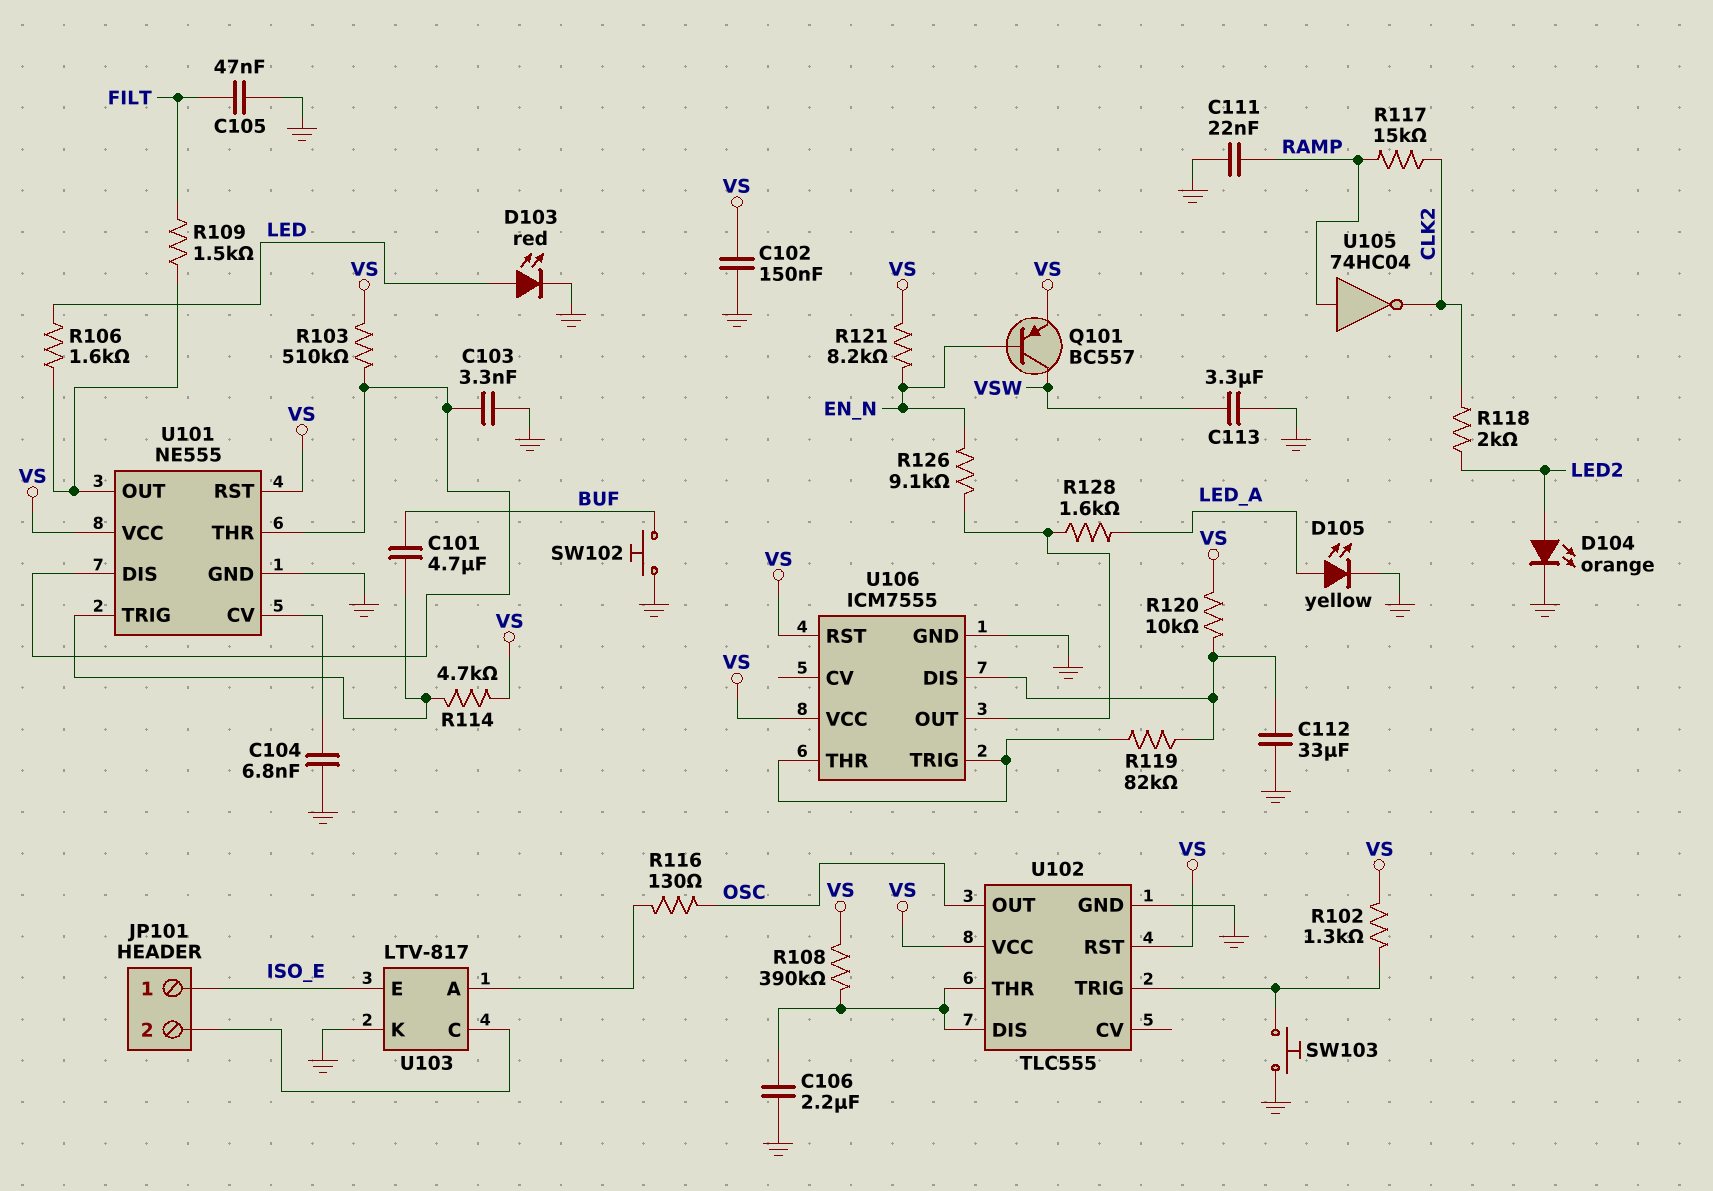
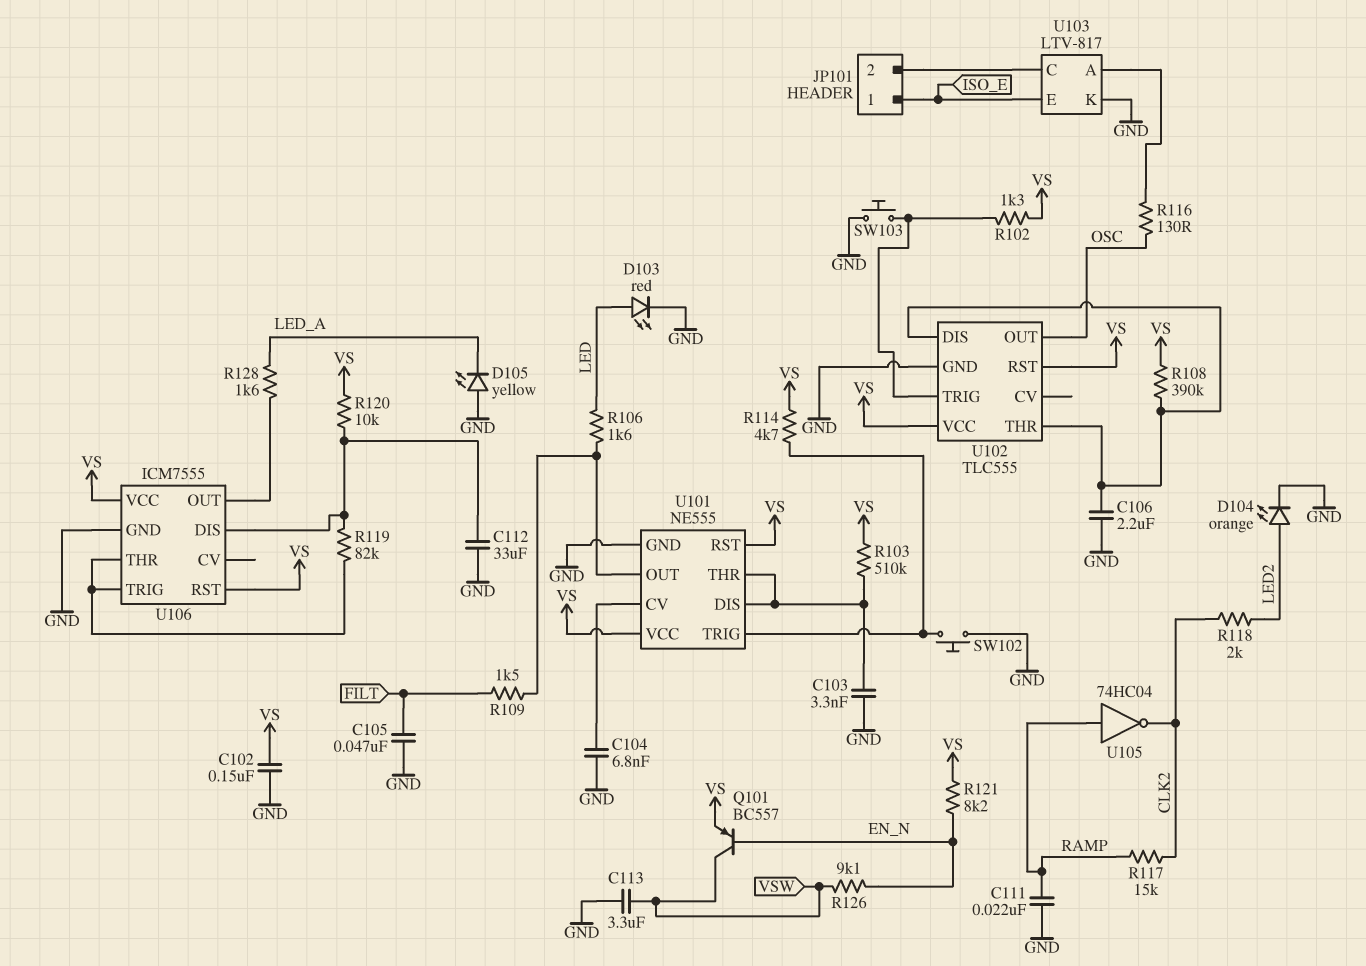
C101: 4.7uF (BUF, U101/TRIG) -> none
D105: LED yellow (A LED_A, K GND) -> LED yellow (A GND, K LED_A)
R126: 9.1k (EN_N, U106/OUT) -> 9.1k (EN_N, VSW)
SW102: button (BUF, GND) -> button (GND, U101/TRIG)

